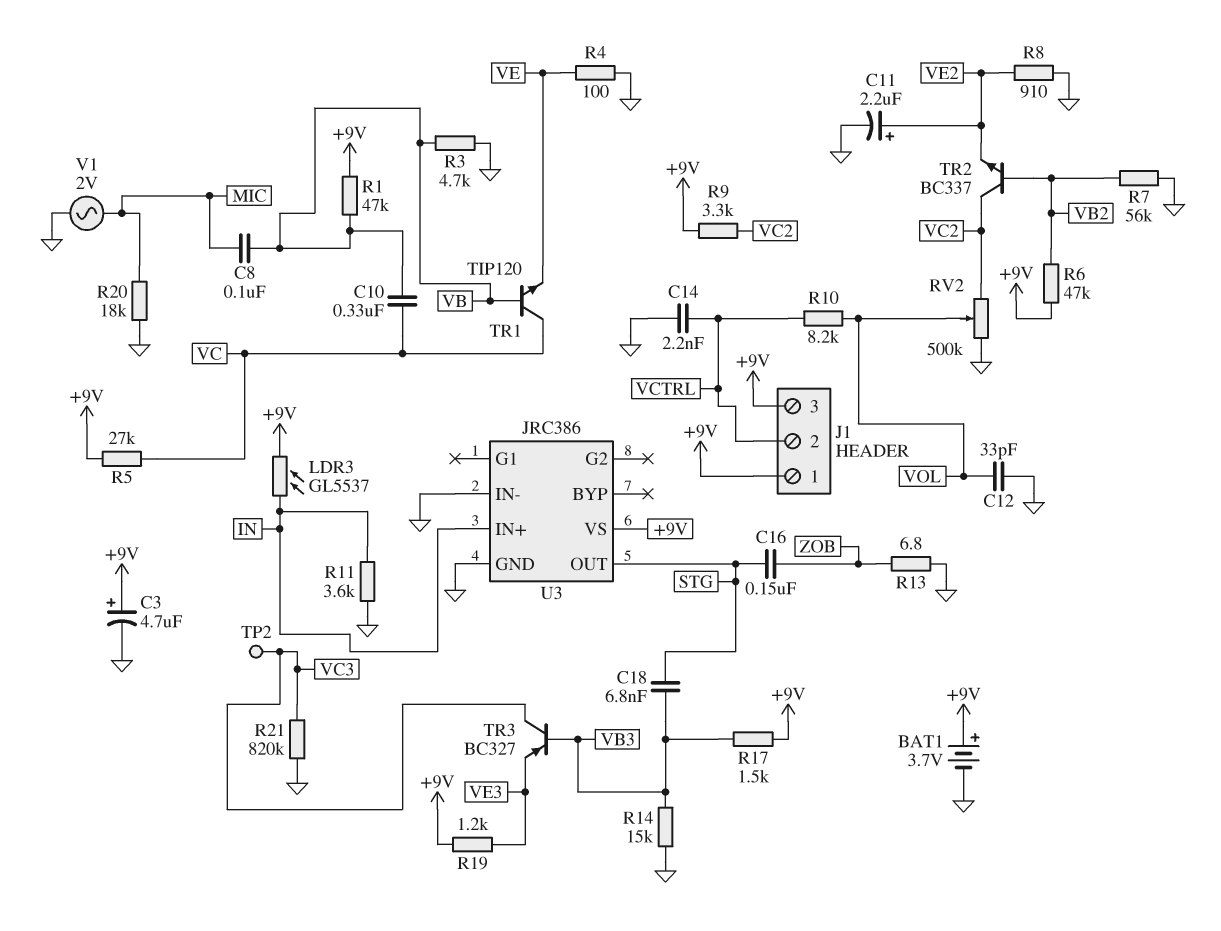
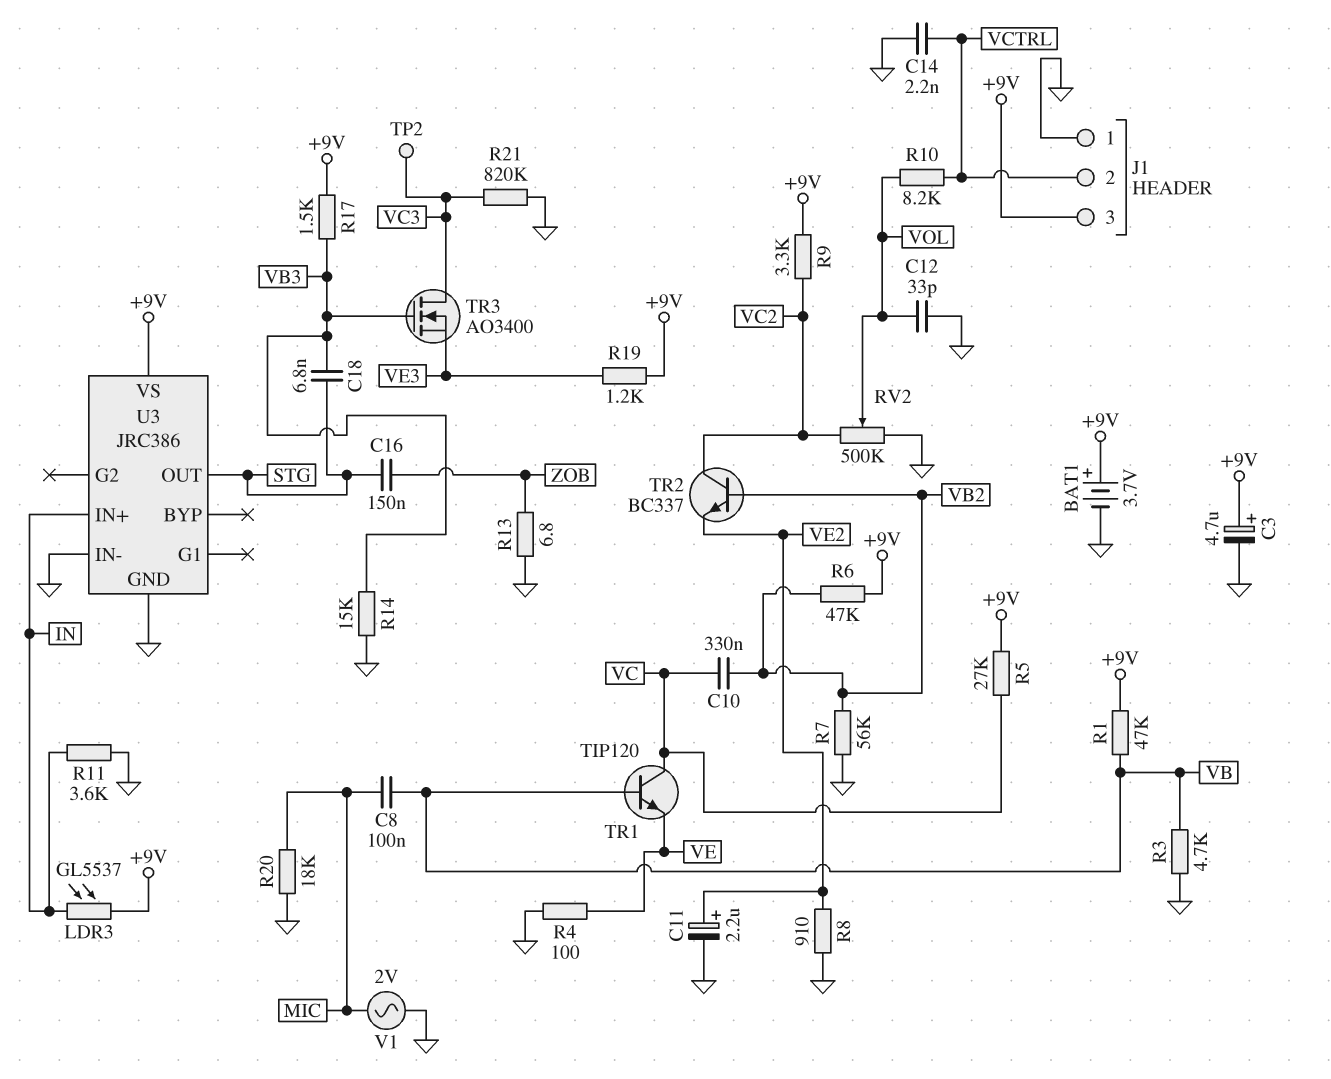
C10: 330nF (VB, VC) -> 330nF (VB2, VC)
J1 pin 1: +9V -> GND
TR3: PNP BC327 (B VB3, C VC3, E VE3) -> NMOS AO3400 (G VB3, D VC3, S VE3)

